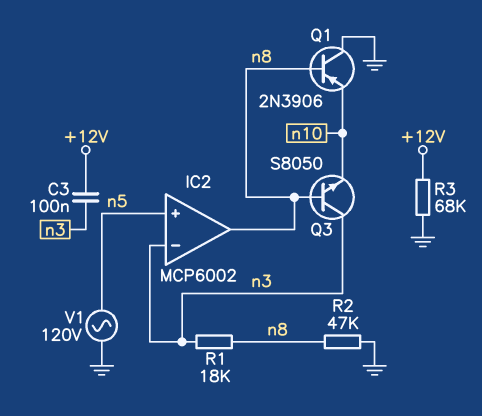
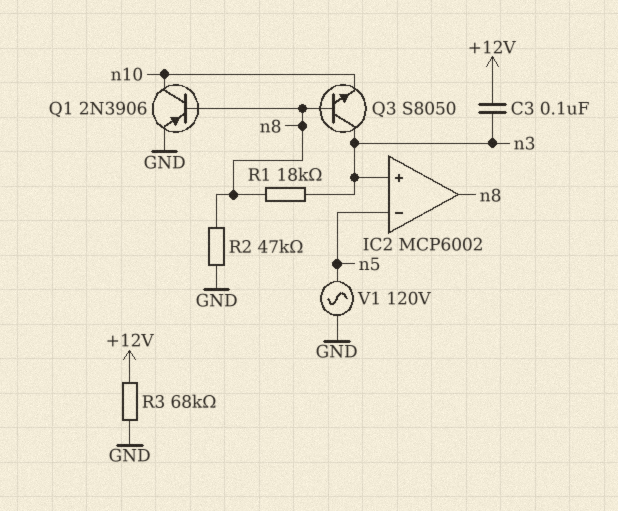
IC2 pin in+: n5 -> n3
IC2 pin in-: n3 -> n5
Q1: PNP 2N3906 (B n8, C GND, E n10) -> PNP 2N3906 (B n8, C n10, E GND)

